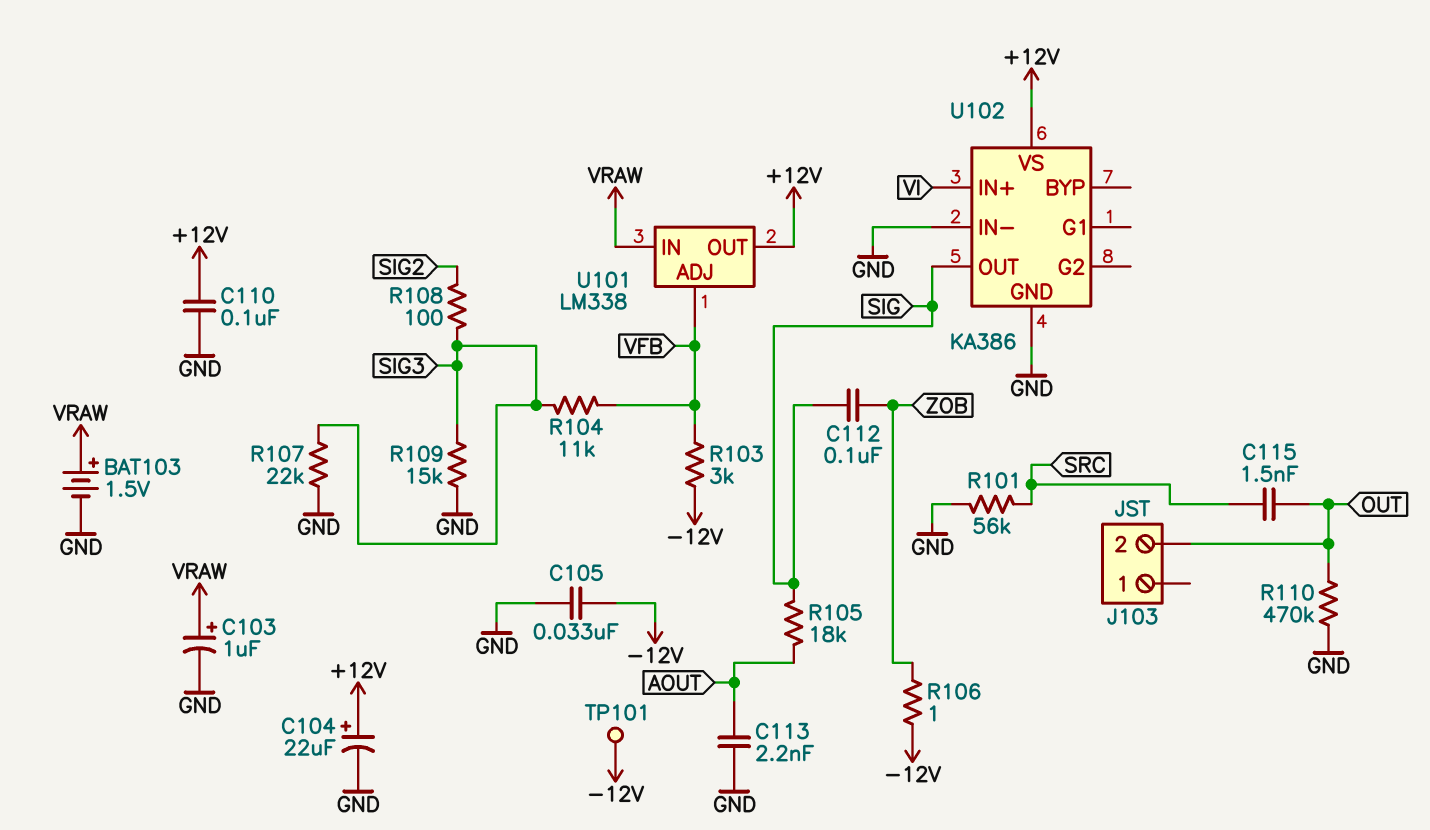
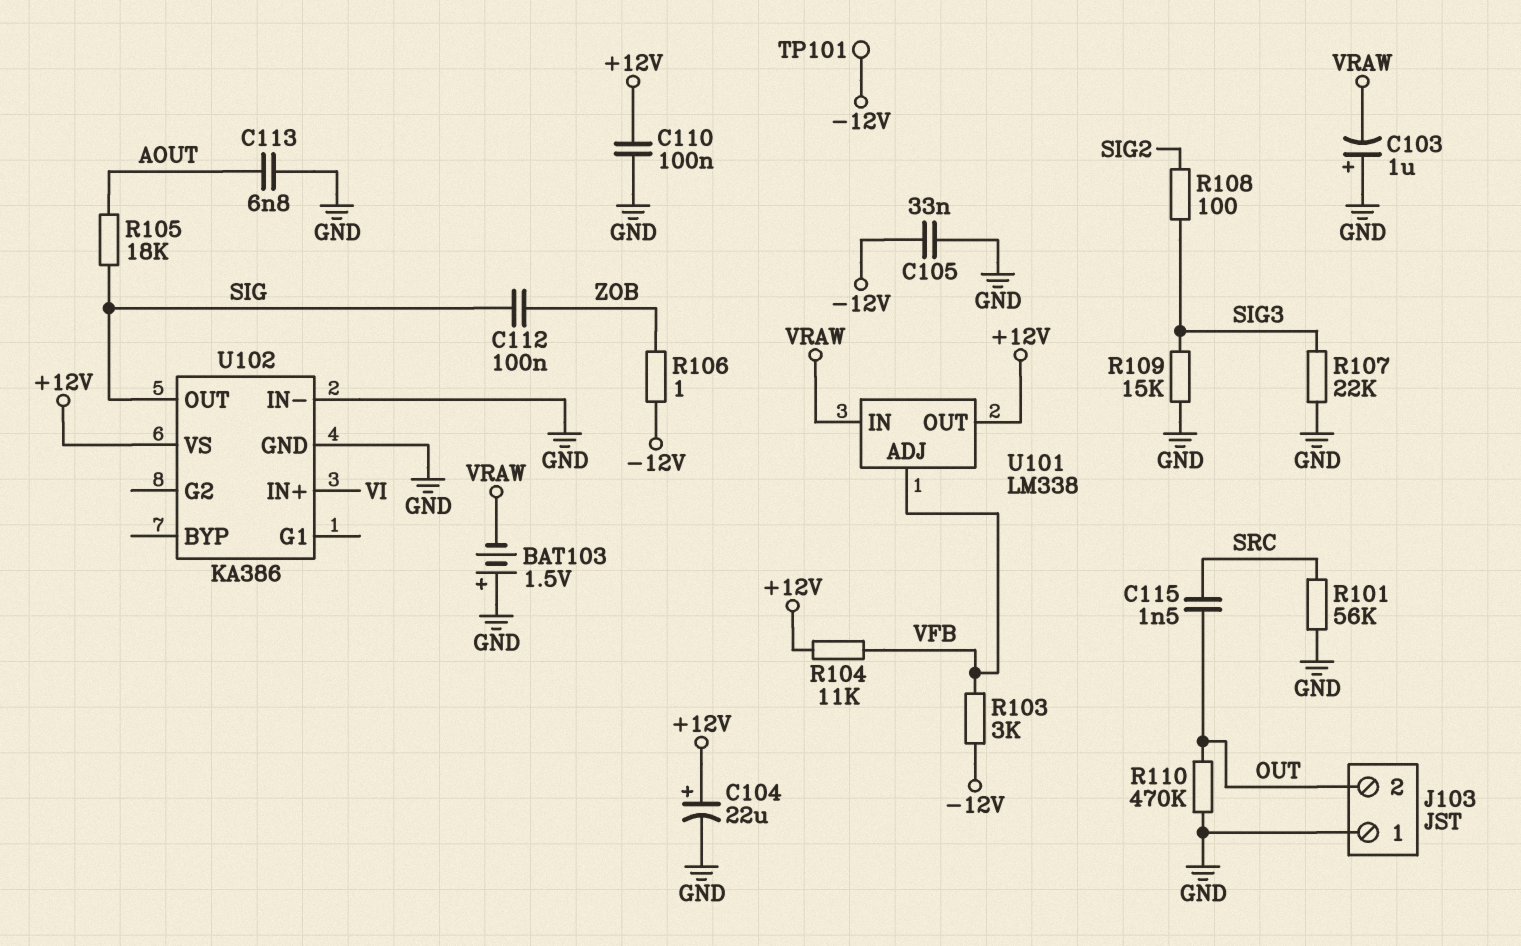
BAT103: 1.5V (plus VRAW, minus GND) -> 1.5V (plus GND, minus VRAW)
C103: 1uF (plus VRAW, minus GND) -> 1uF (plus GND, minus VRAW)
C113: 2.2nF (AOUT, GND) -> 6.8nF (AOUT, GND)
J103 pin 1: none -> GND
R104: 11k (SIG3, VFB) -> 11k (+12V, VFB)

